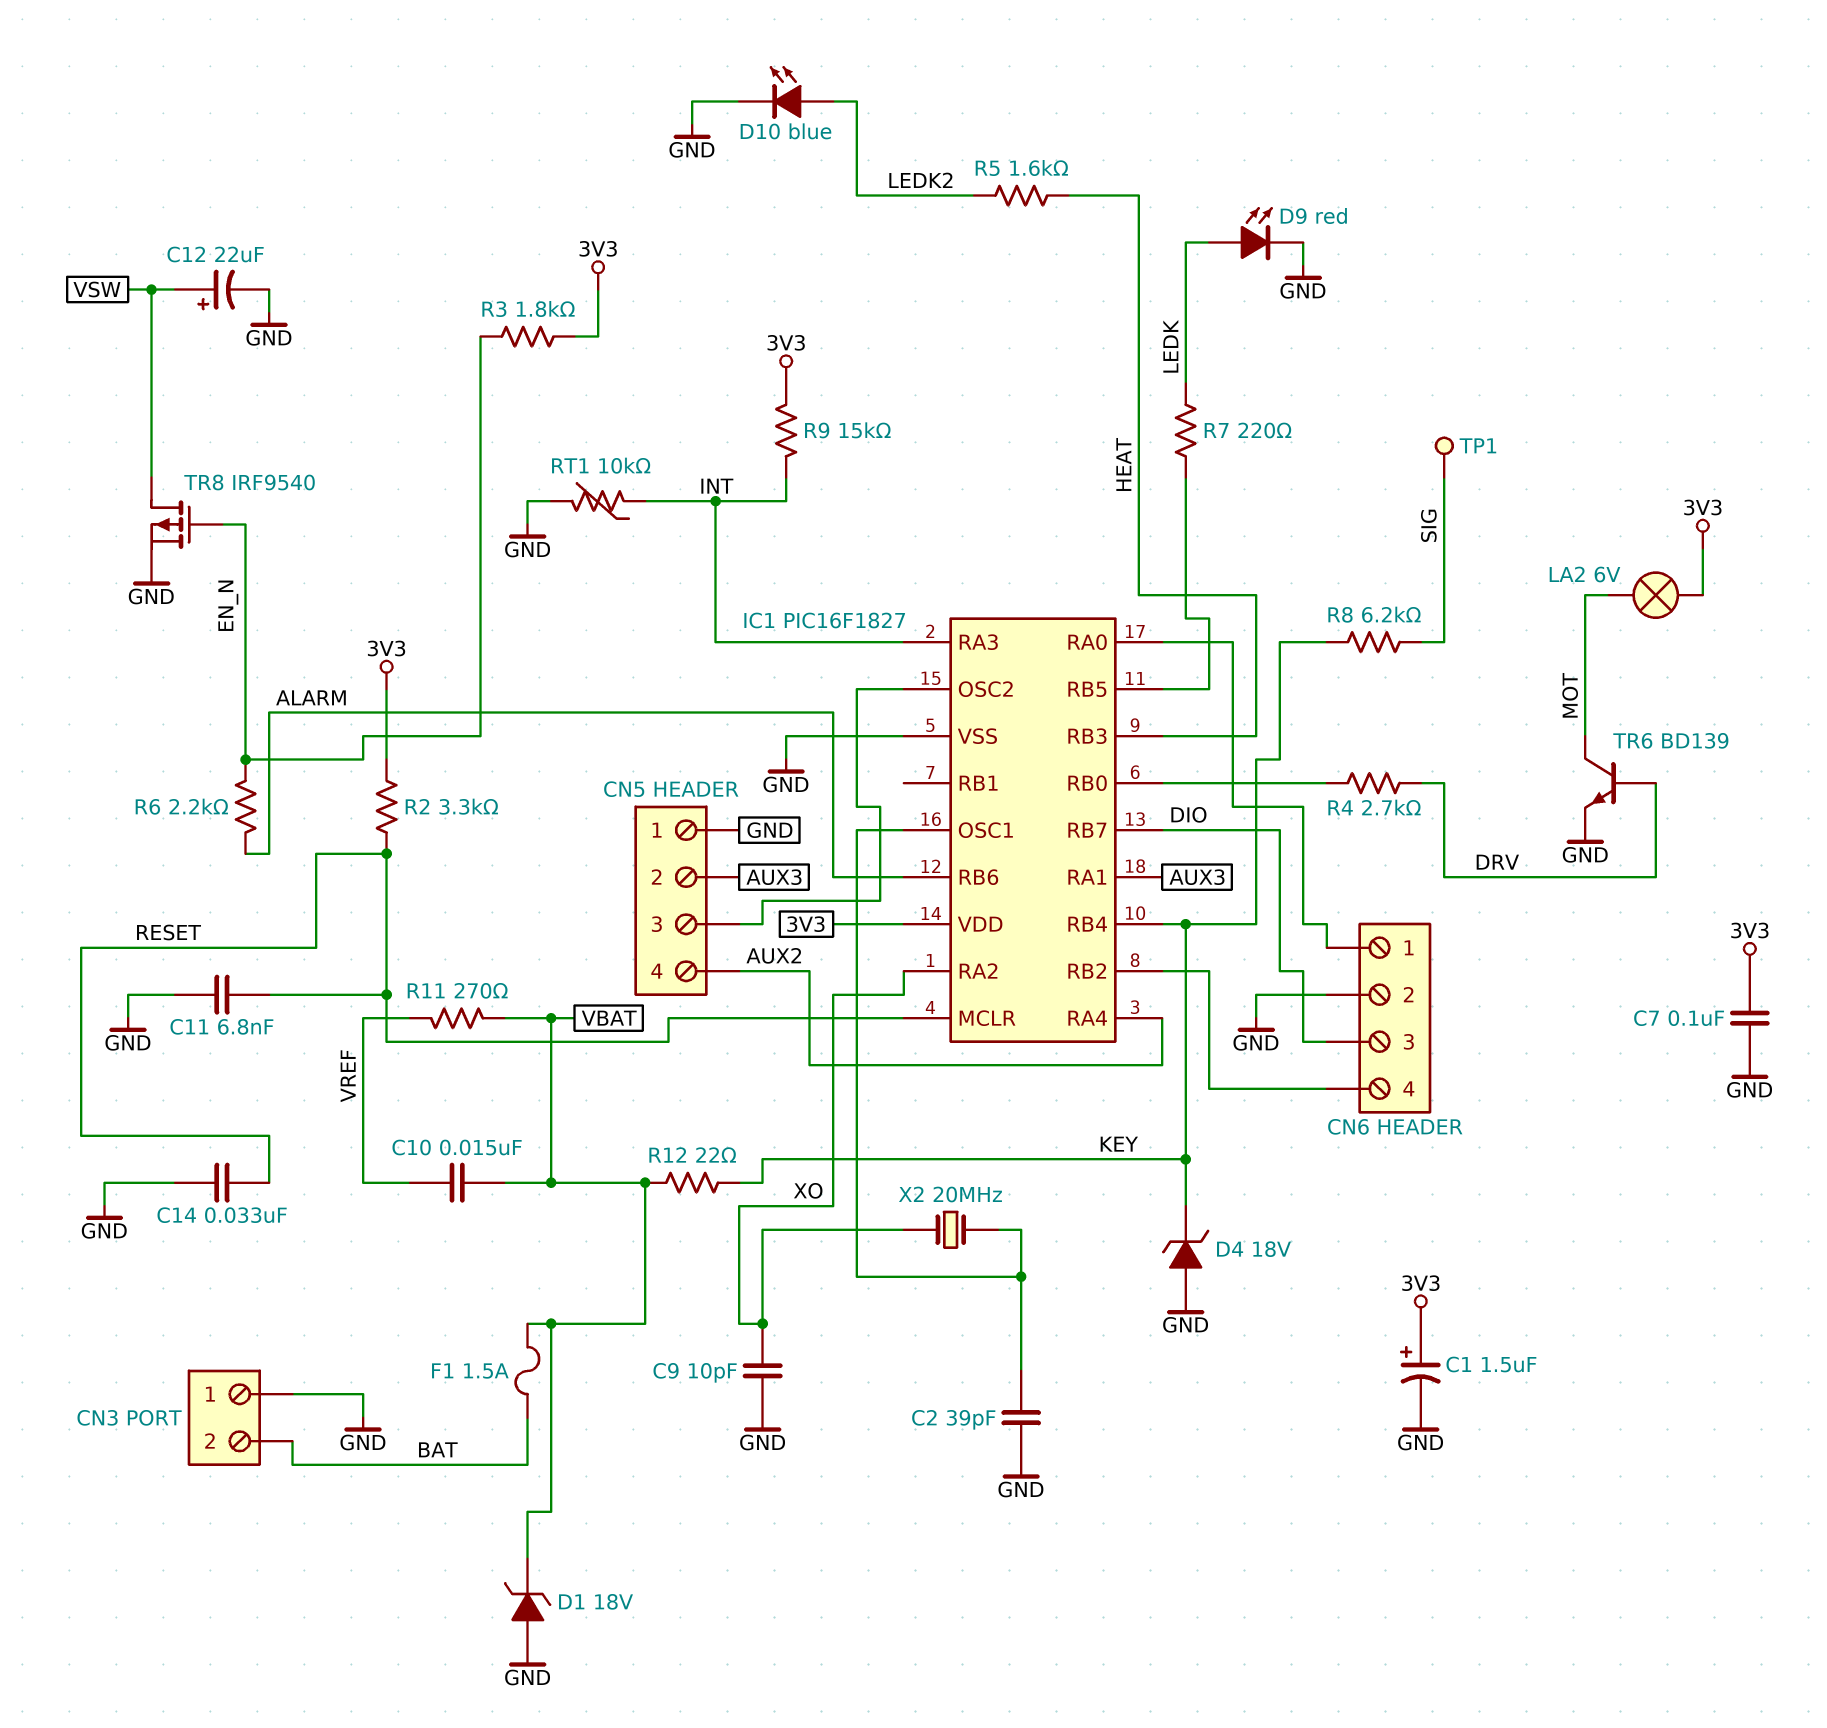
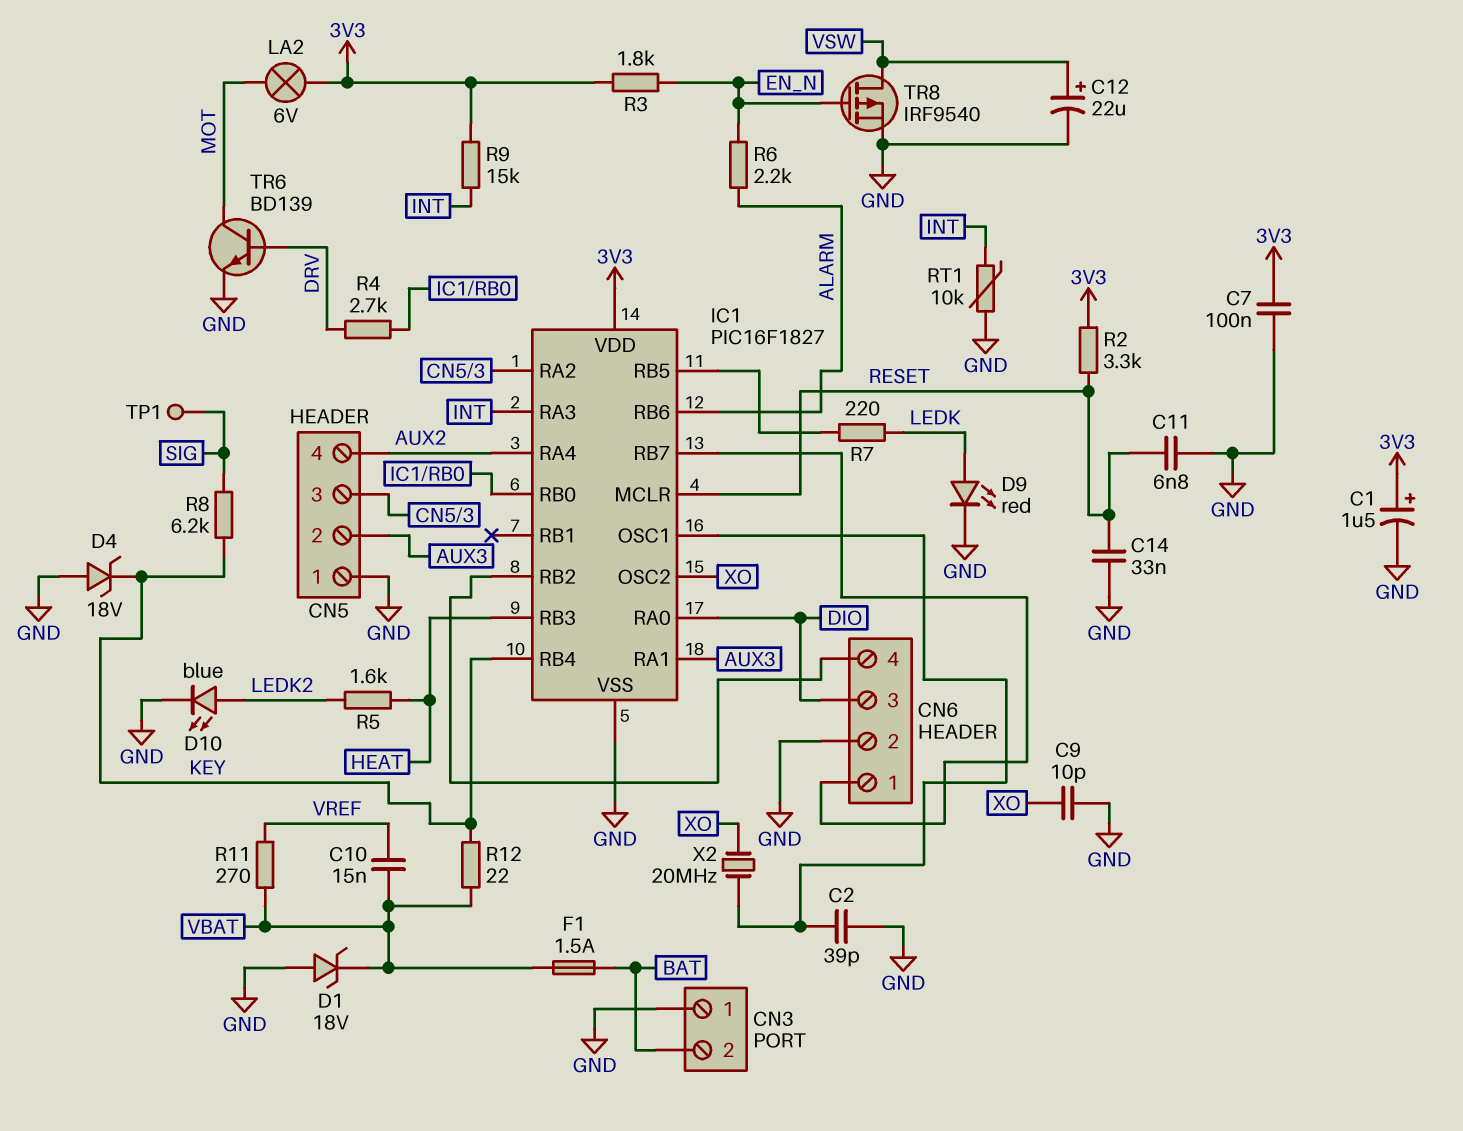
IC1 pin OSC2: CN5/3 -> XO
IC1 pin RA0: CN6/1 -> DIO
IC1 pin RA2: XO -> CN5/3
IC1 pin RB7: DIO -> CN6/1

